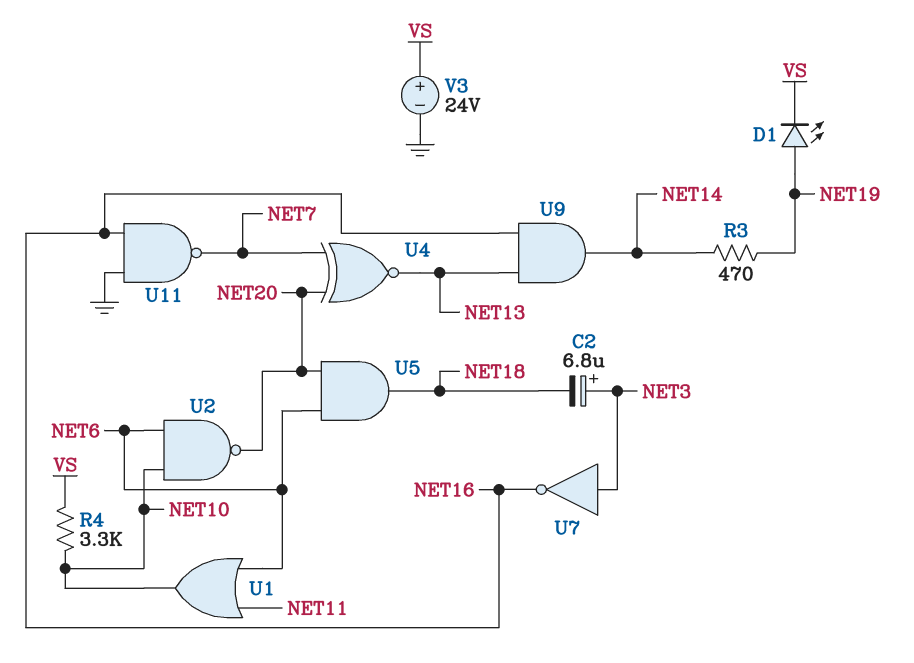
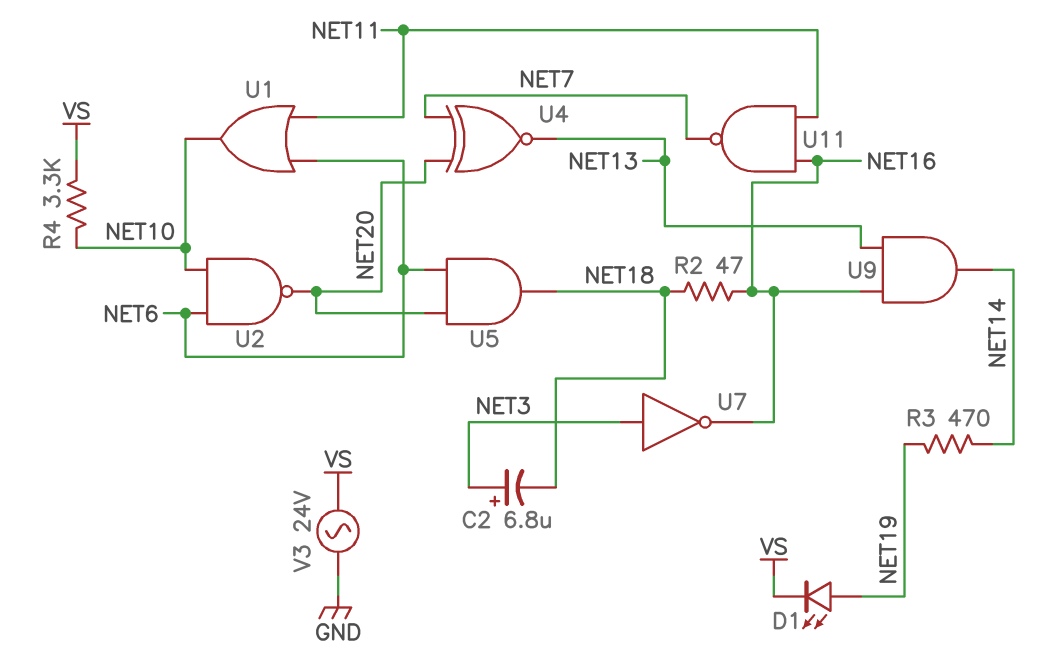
R2: none -> 47 (NET16, NET18)
U11: NAND (in GND, in NET16, out NET7) -> NAND (in NET11, in NET16, out NET7)
V3: 24V (plus VS, minus GND) -> AC 24V (GND, VS)

